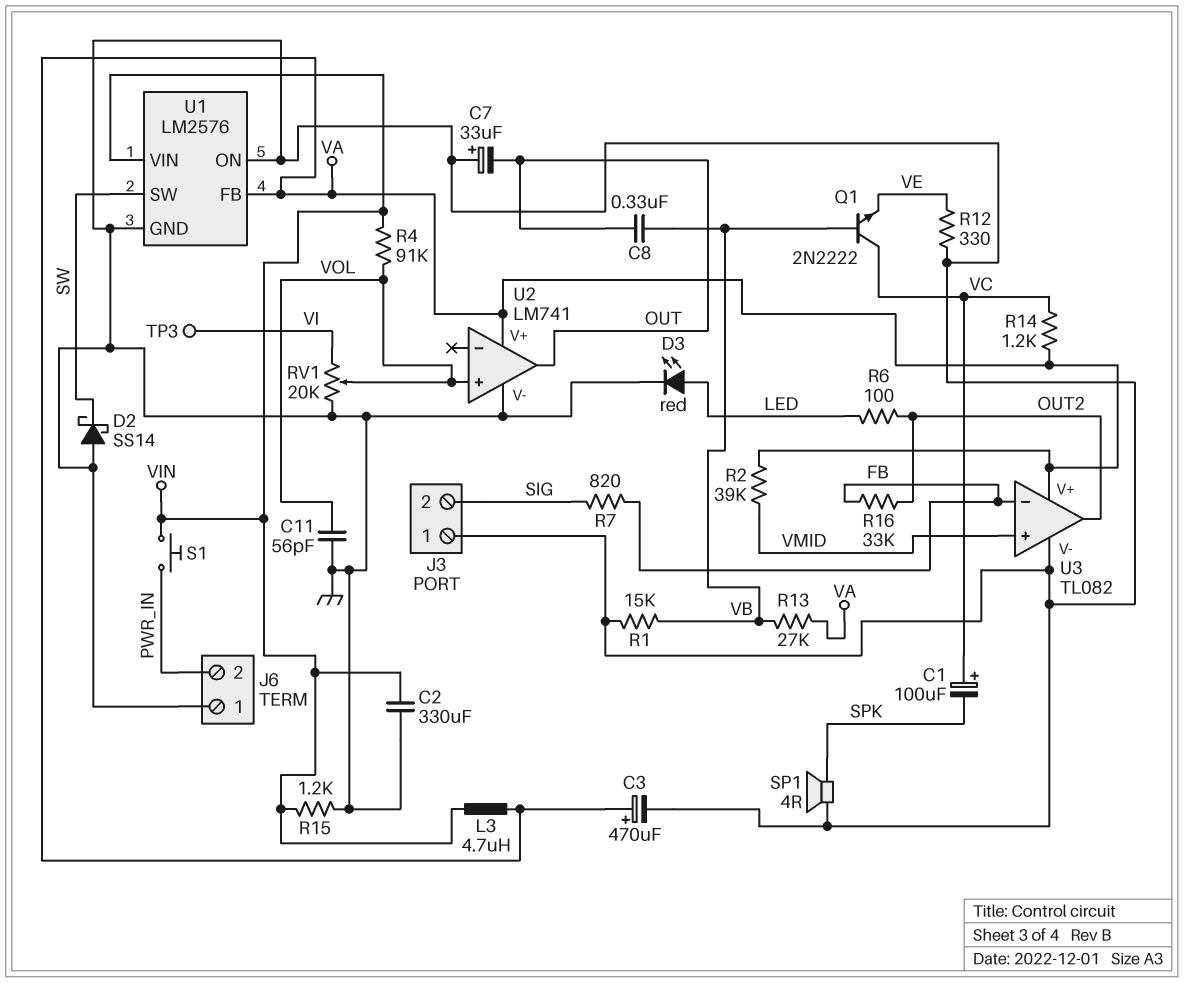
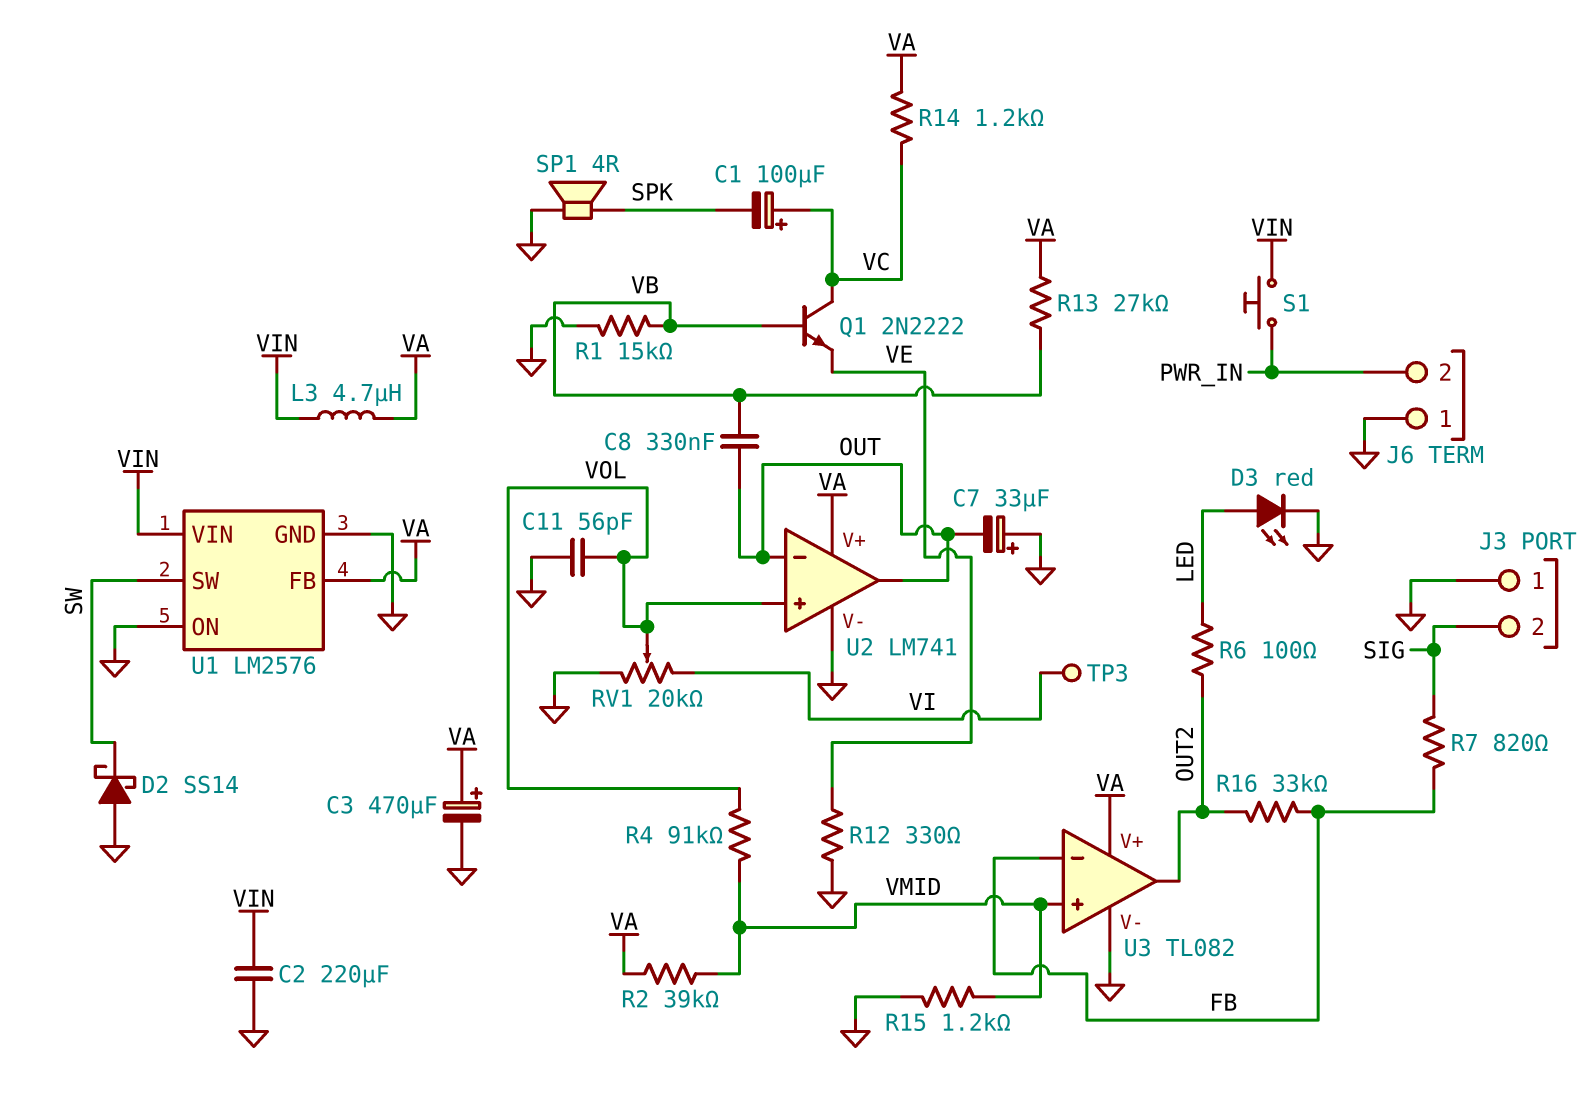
C2: 330uF (GND, VIN) -> 220uF (GND, VIN)
R4: 91k (VIN, VOL) -> 91k (VMID, VOL)
R15: 1.2k (GND, VIN) -> 1.2k (GND, VMID)
U2 pin in-: none -> OUT

